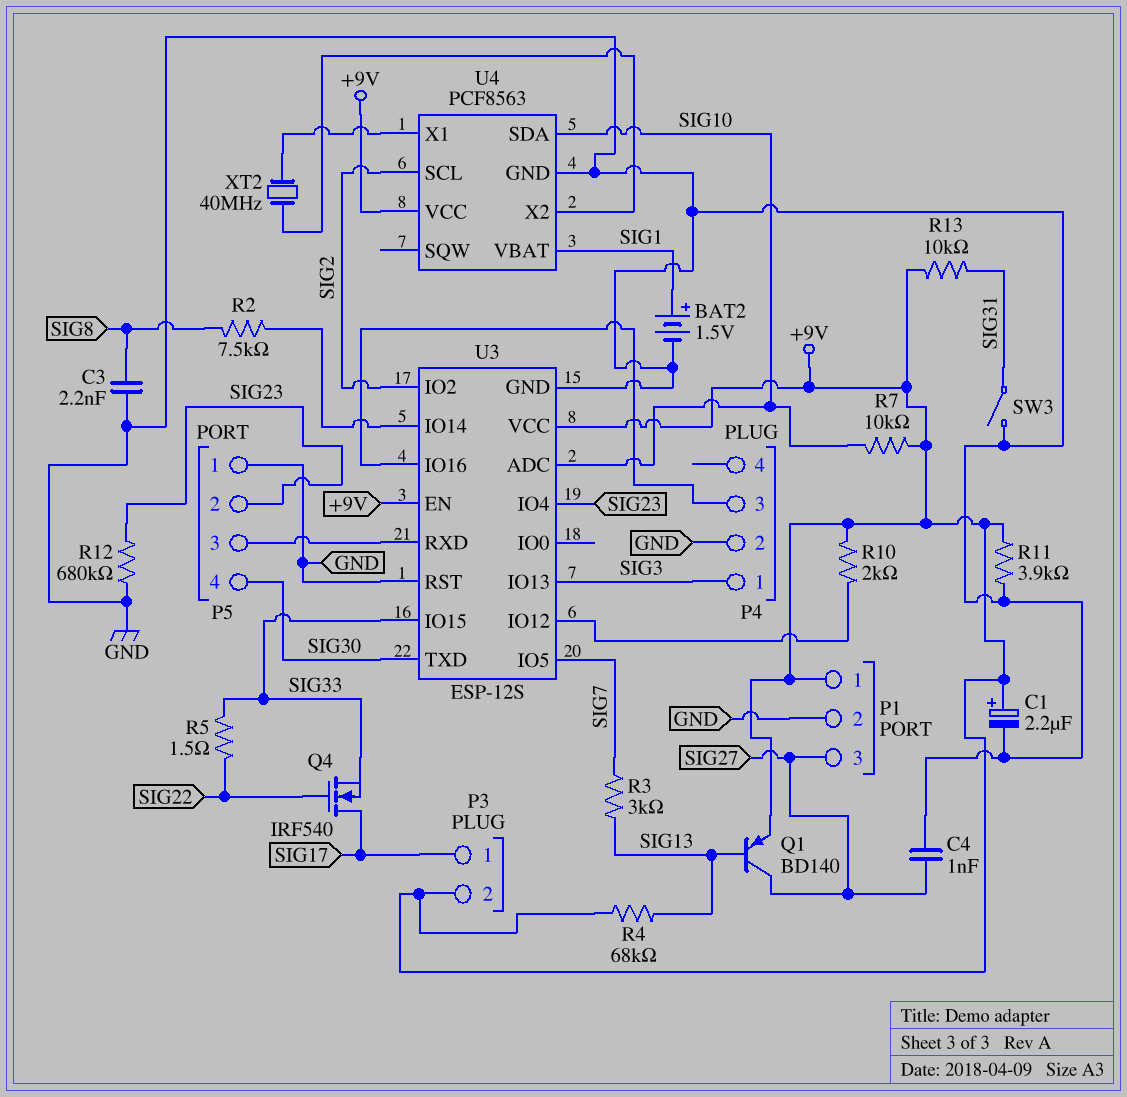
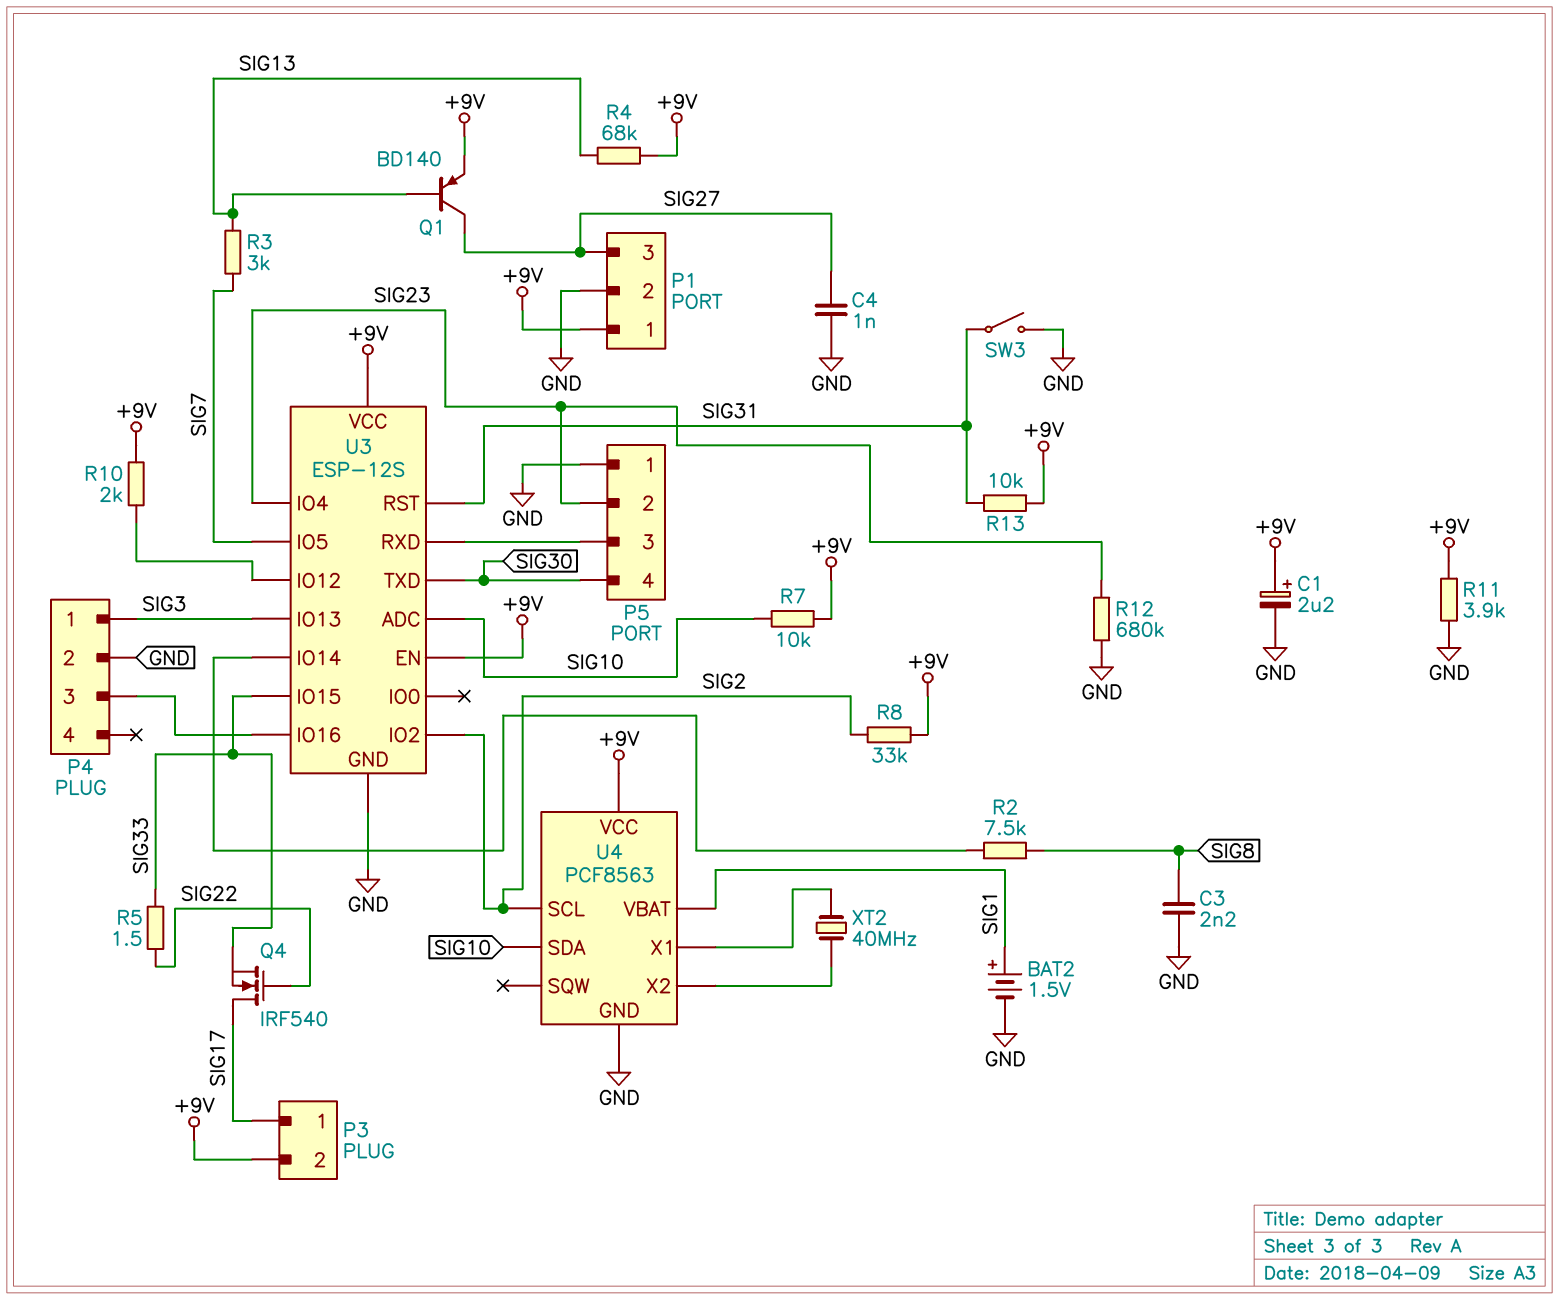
R8: none -> 33k (+9V, SIG2)
U3 pin RST: GND -> SIG31

